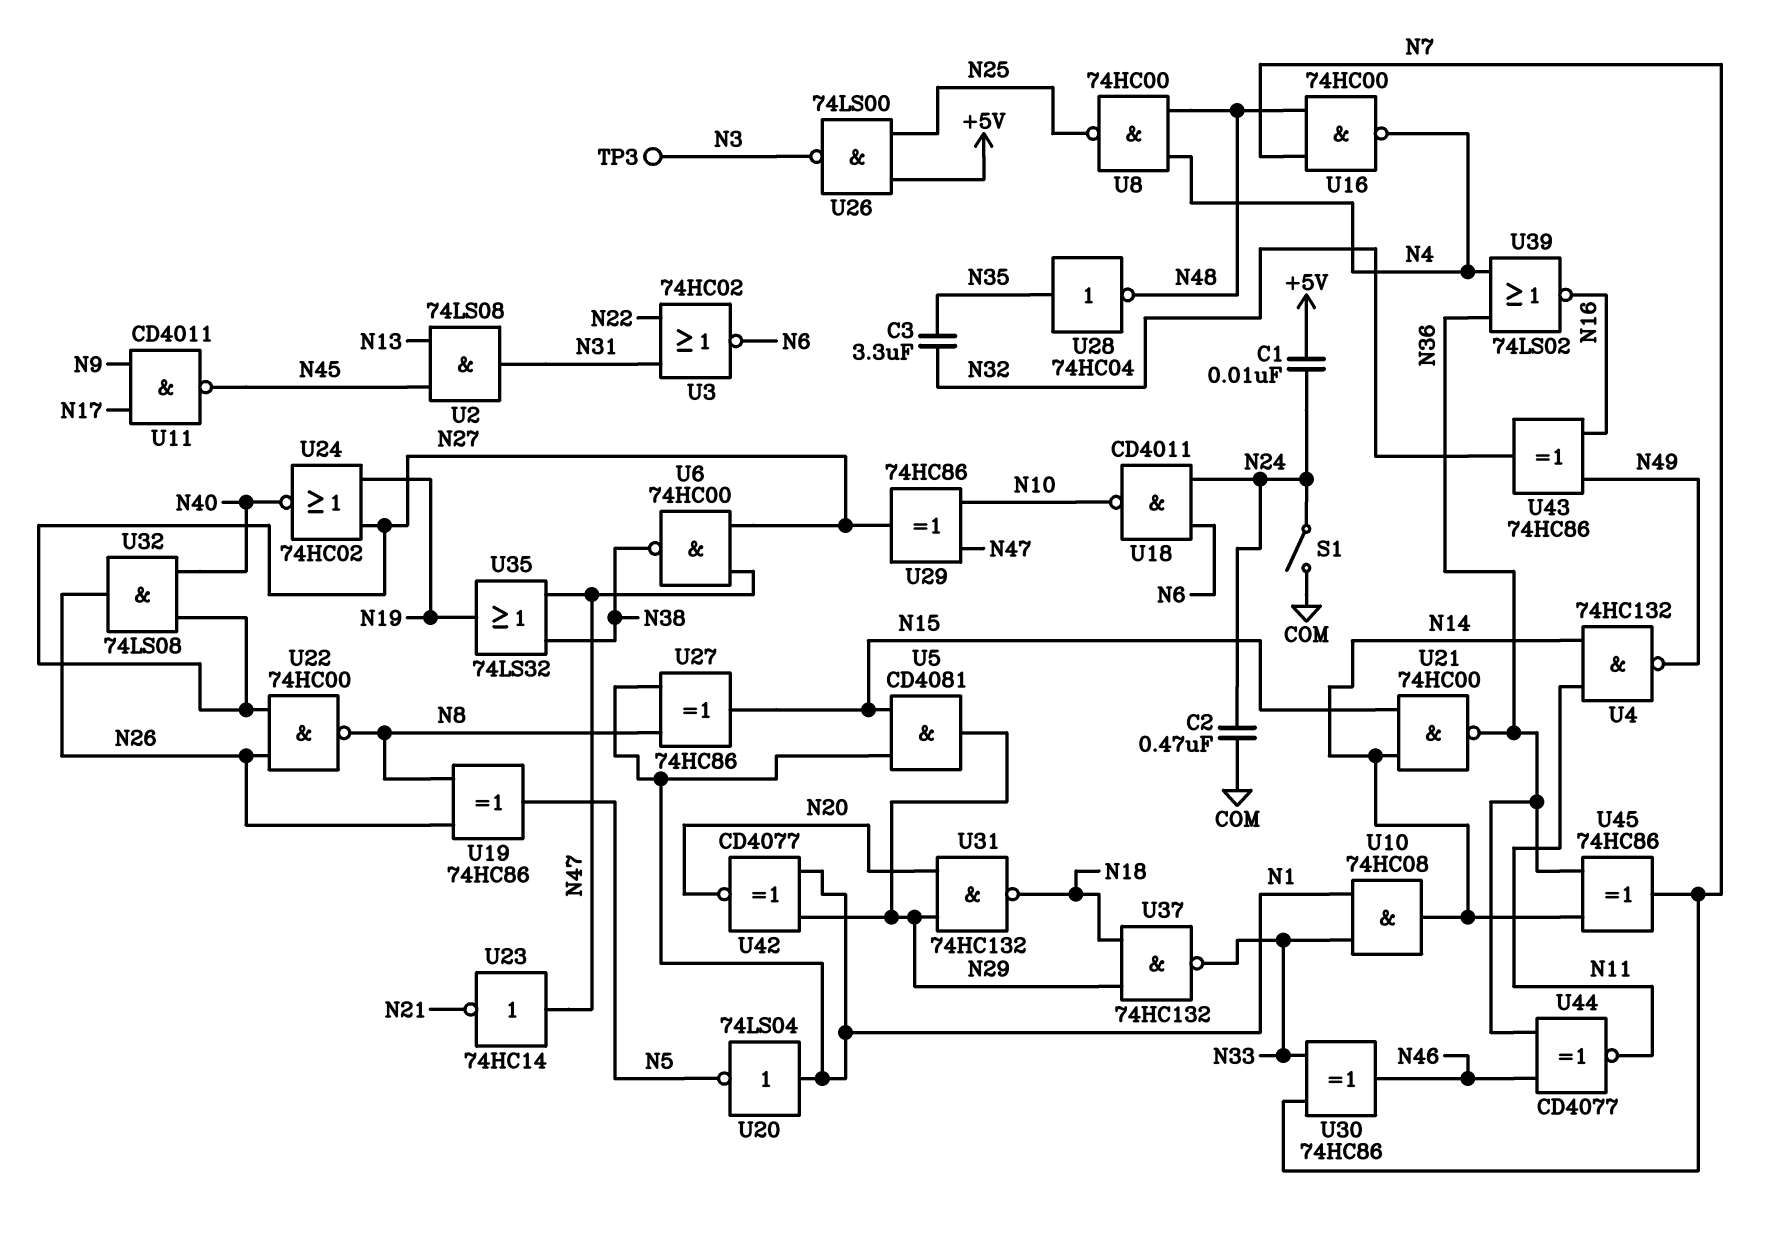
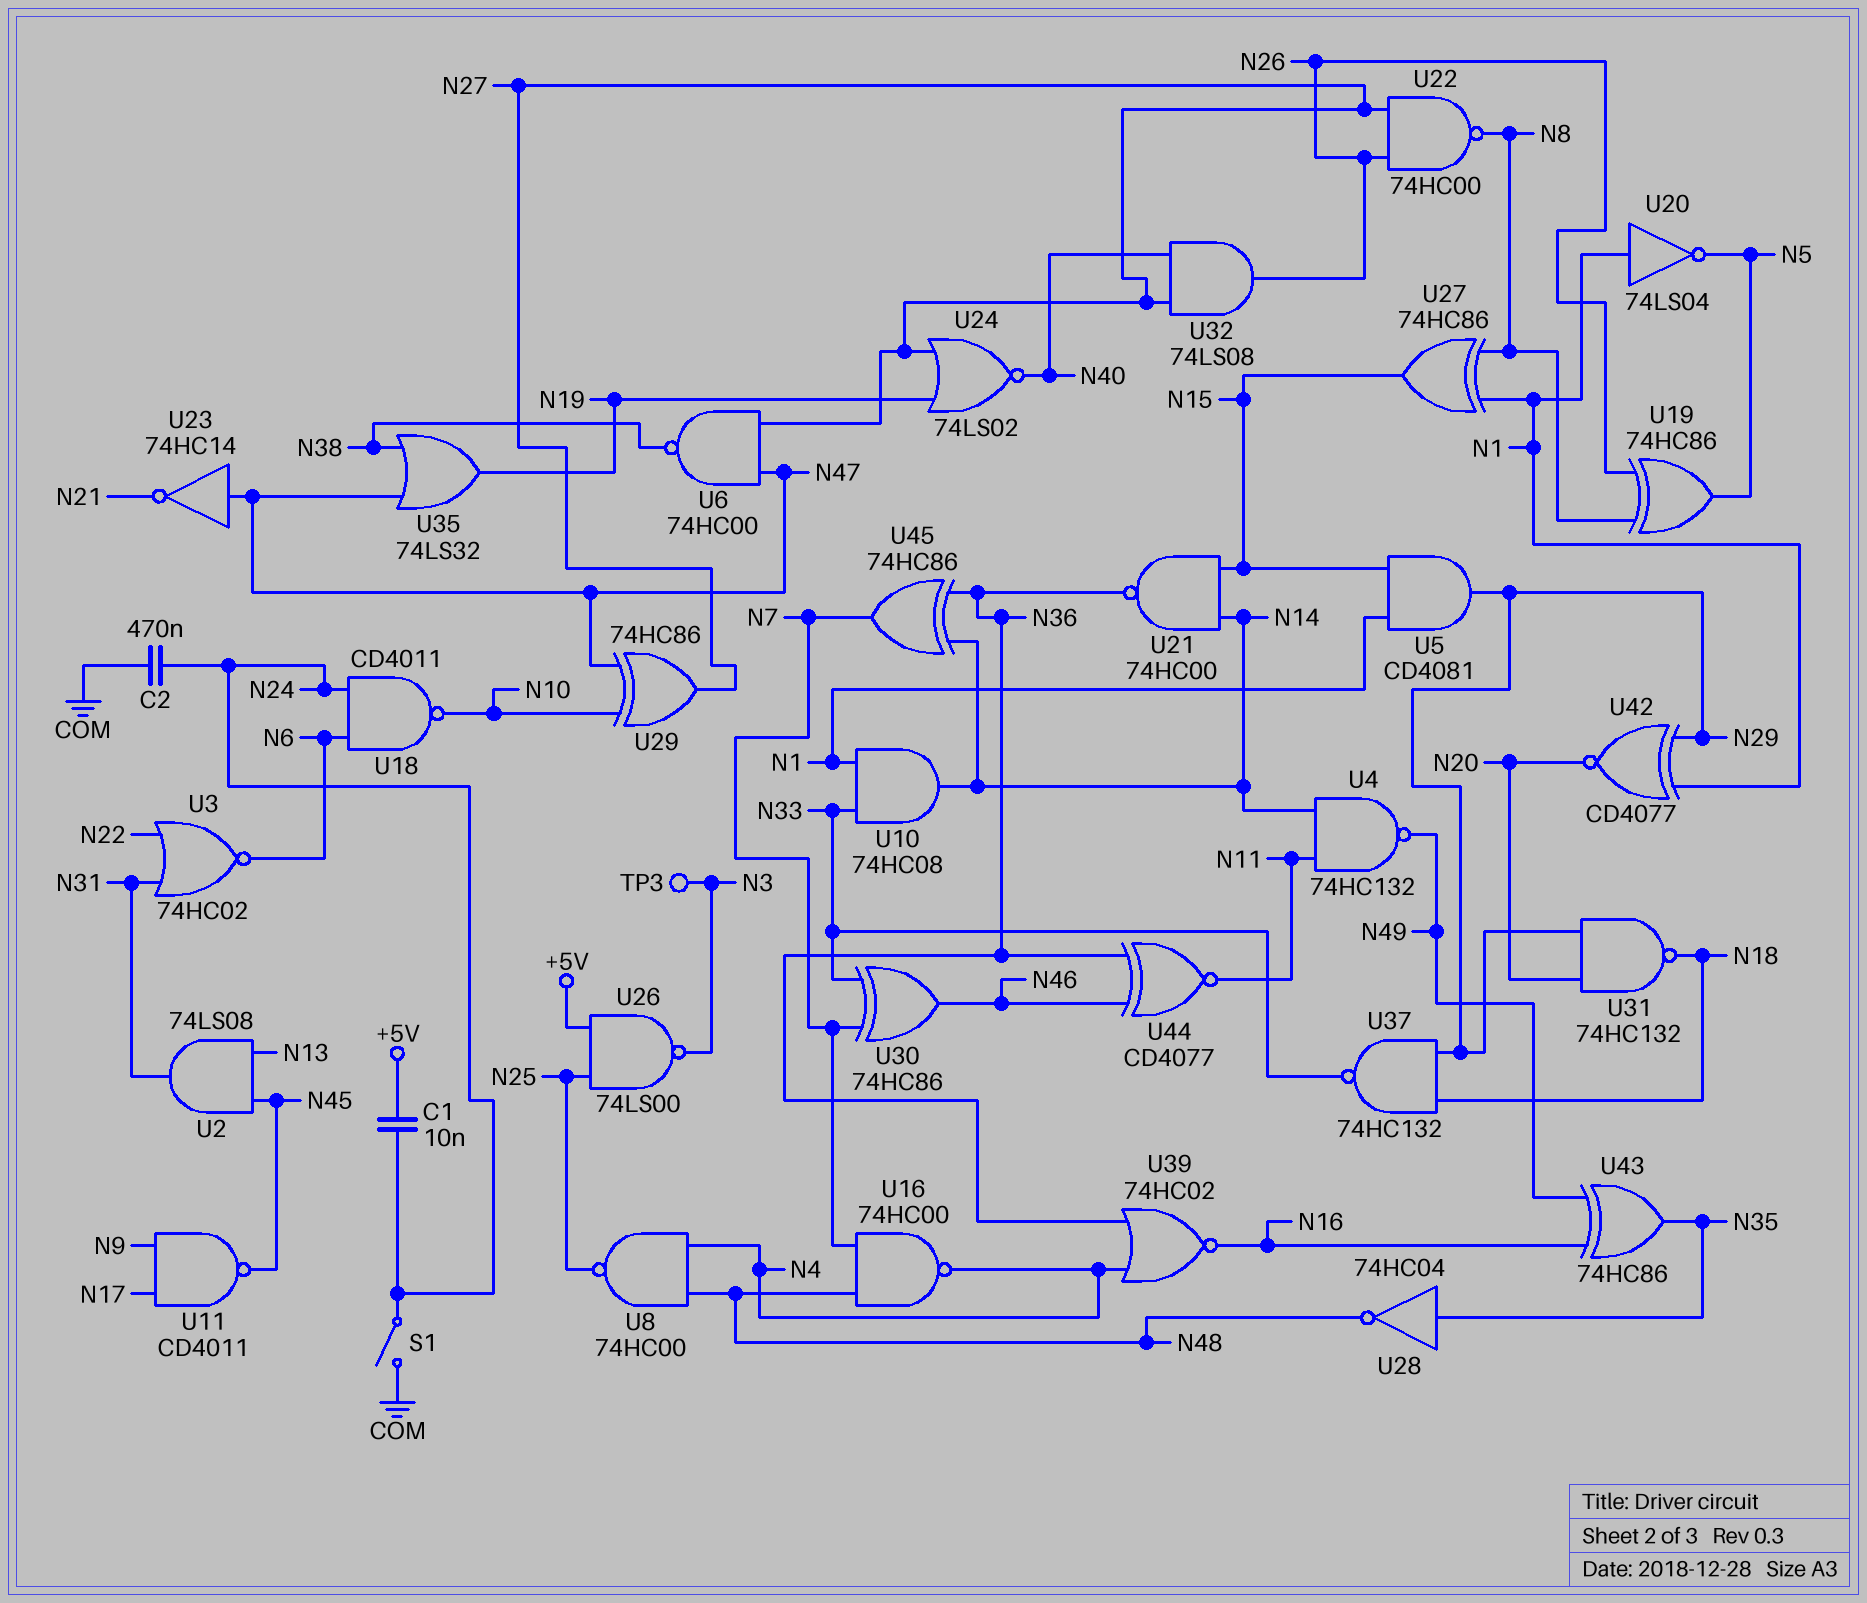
C3: 3.3uF (N32, N35) -> none
U24: NOR 74HC02 (in N19, in N27, out N40) -> NOR 74LS02 (in N19, in N27, out N40)
U39: NOR 74LS02 (in N4, in N36, out N16) -> NOR 74HC02 (in N4, in N36, out N16)
U43: XOR 74HC86 (in N16, in N49, out N32) -> XOR 74HC86 (in N16, in N49, out N35)

